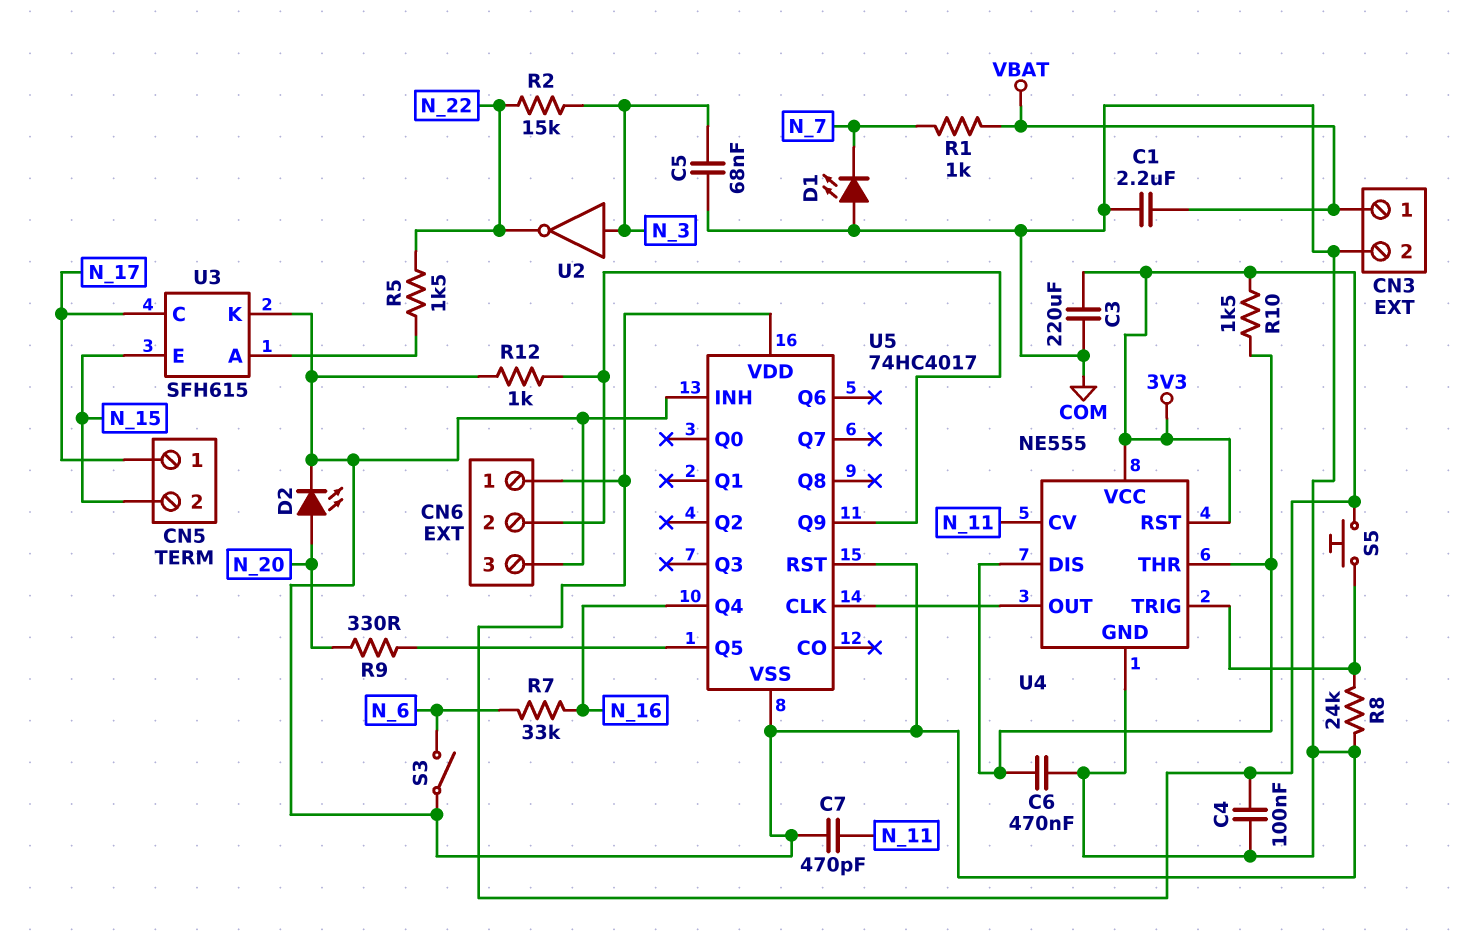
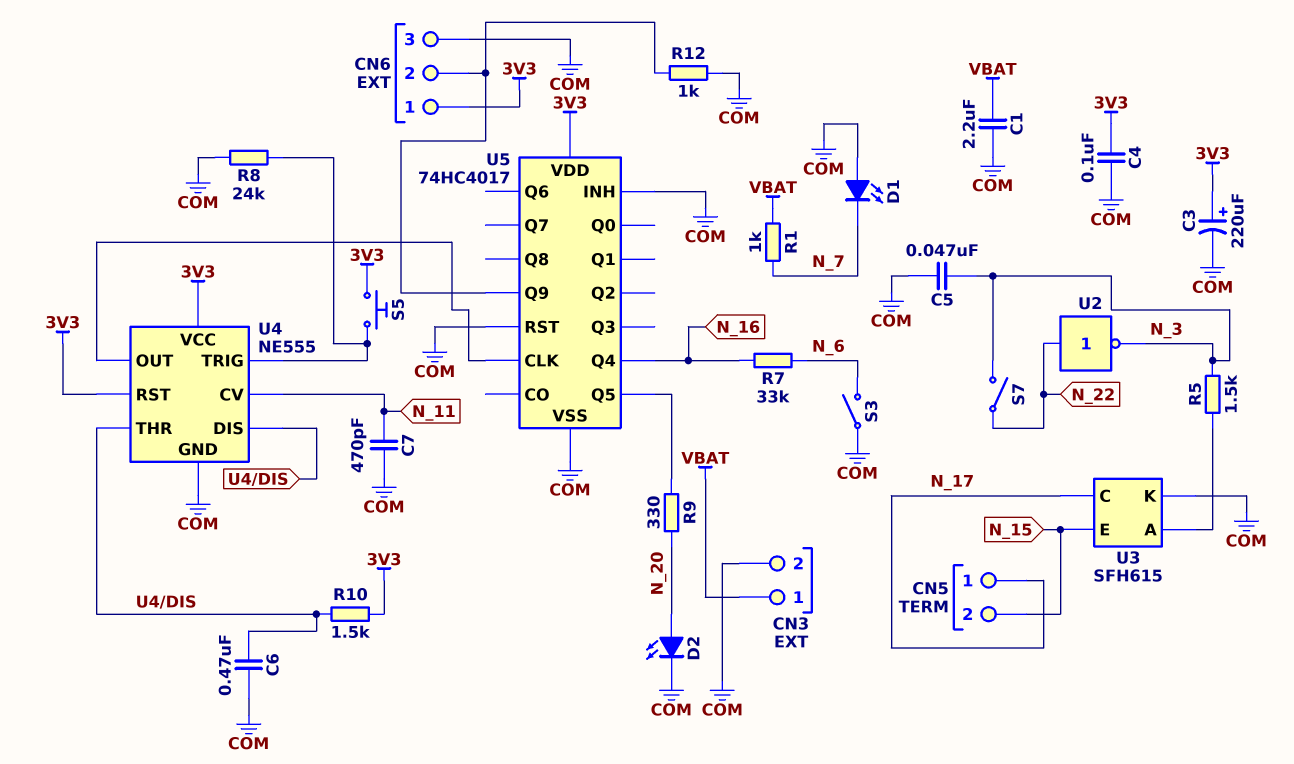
C3: 220uF (3V3, COM) -> 220uF (plus 3V3, minus COM)
C5: 68nF (COM, N_3) -> 47nF (COM, N_3)
R2: 15k (N_3, N_22) -> none
R5: 1.5k (N_22, U3/A) -> 1.5k (N_3, U3/A)
S7: none -> switch (N_3, N_22)
U2: NOT (in N_3, out N_22) -> NOT (in N_22, out N_3)

